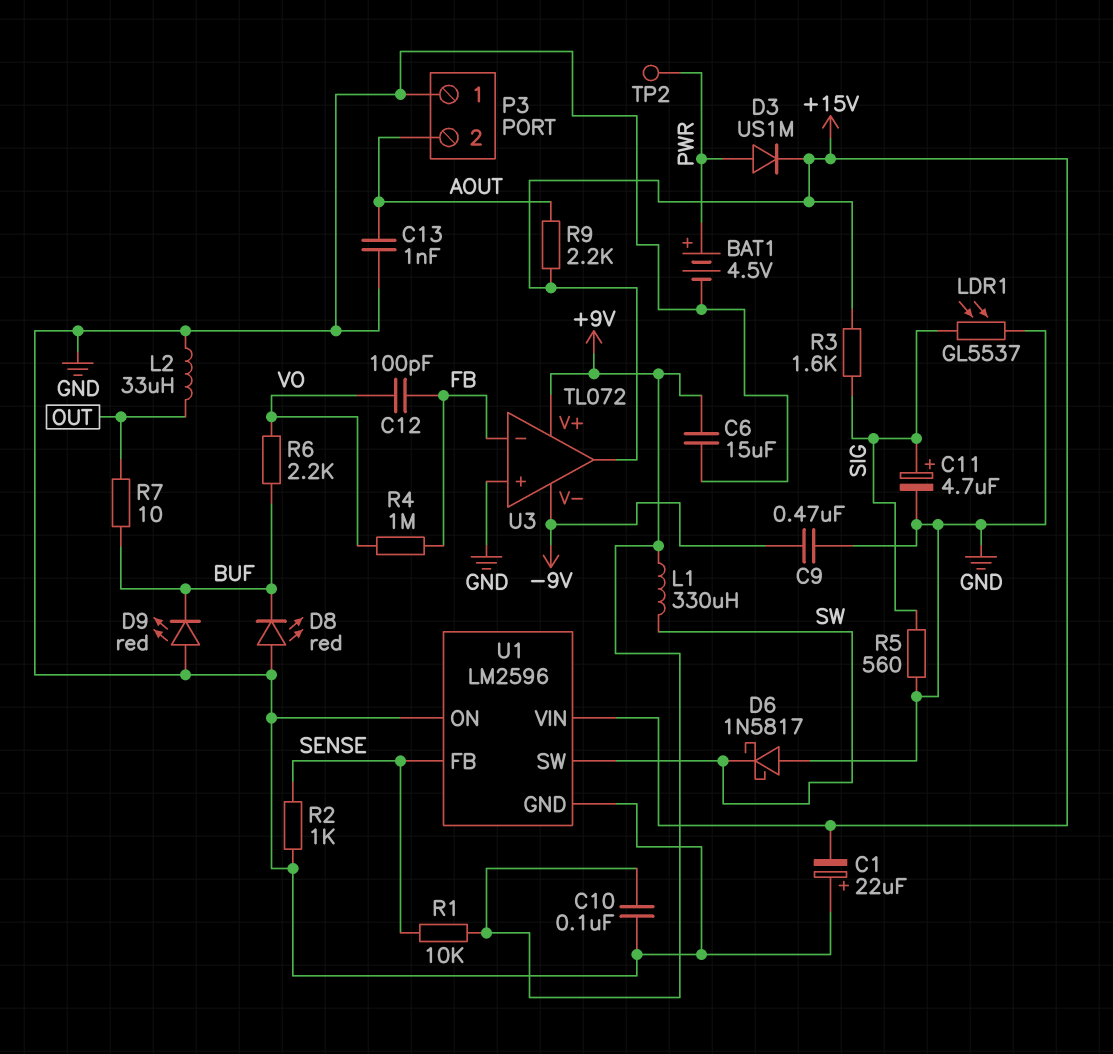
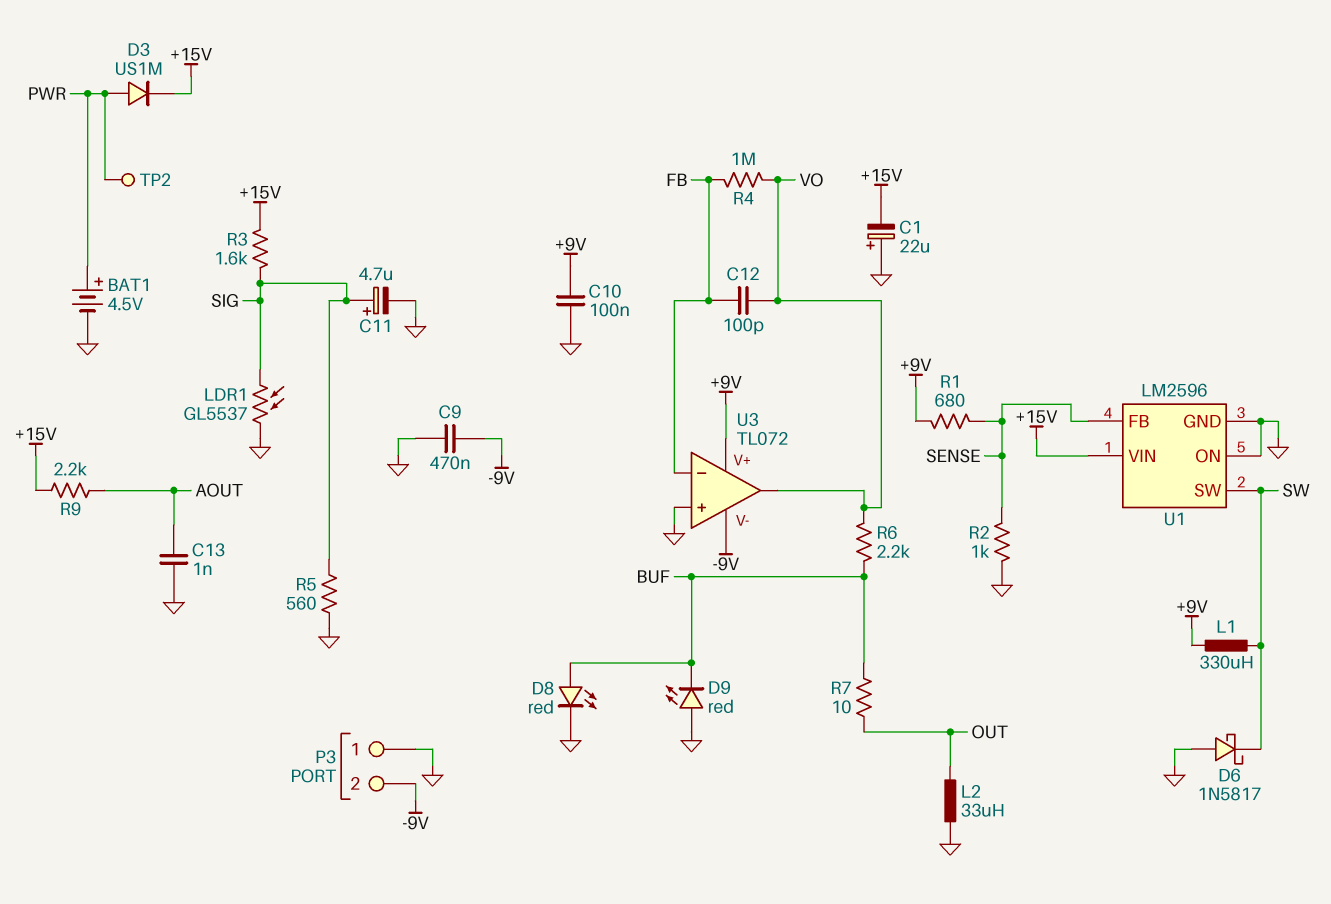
C6: 15uF (+9V, GND) -> none
D8: LED red (A GND, K BUF) -> LED red (A BUF, K GND)
P3 pin 2: AOUT -> -9V
R1: 10k (+9V, SENSE) -> 680 (+9V, SENSE)
U3 pin out: +15V -> VO

